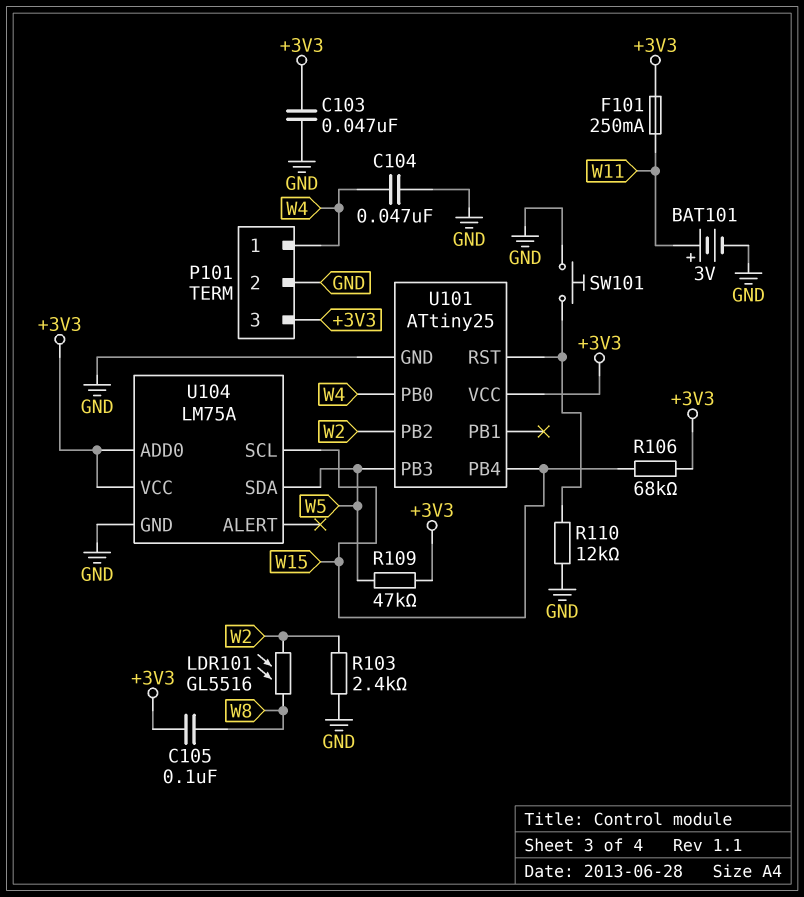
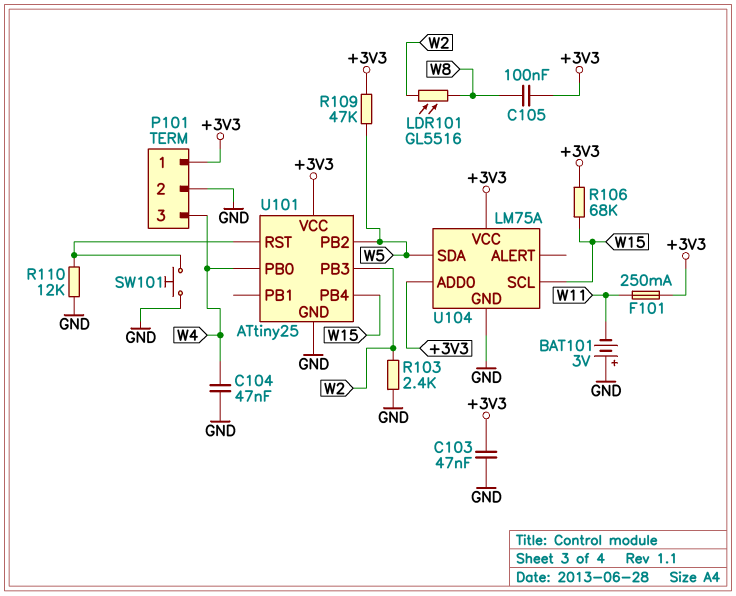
BAT101: 3V (plus W11, minus GND) -> 3V (plus GND, minus W11)
P101 pin 1: W4 -> +3V3
P101 pin 3: +3V3 -> W4
U101 pin PB2: W2 -> W5
U101 pin PB3: W5 -> W2

